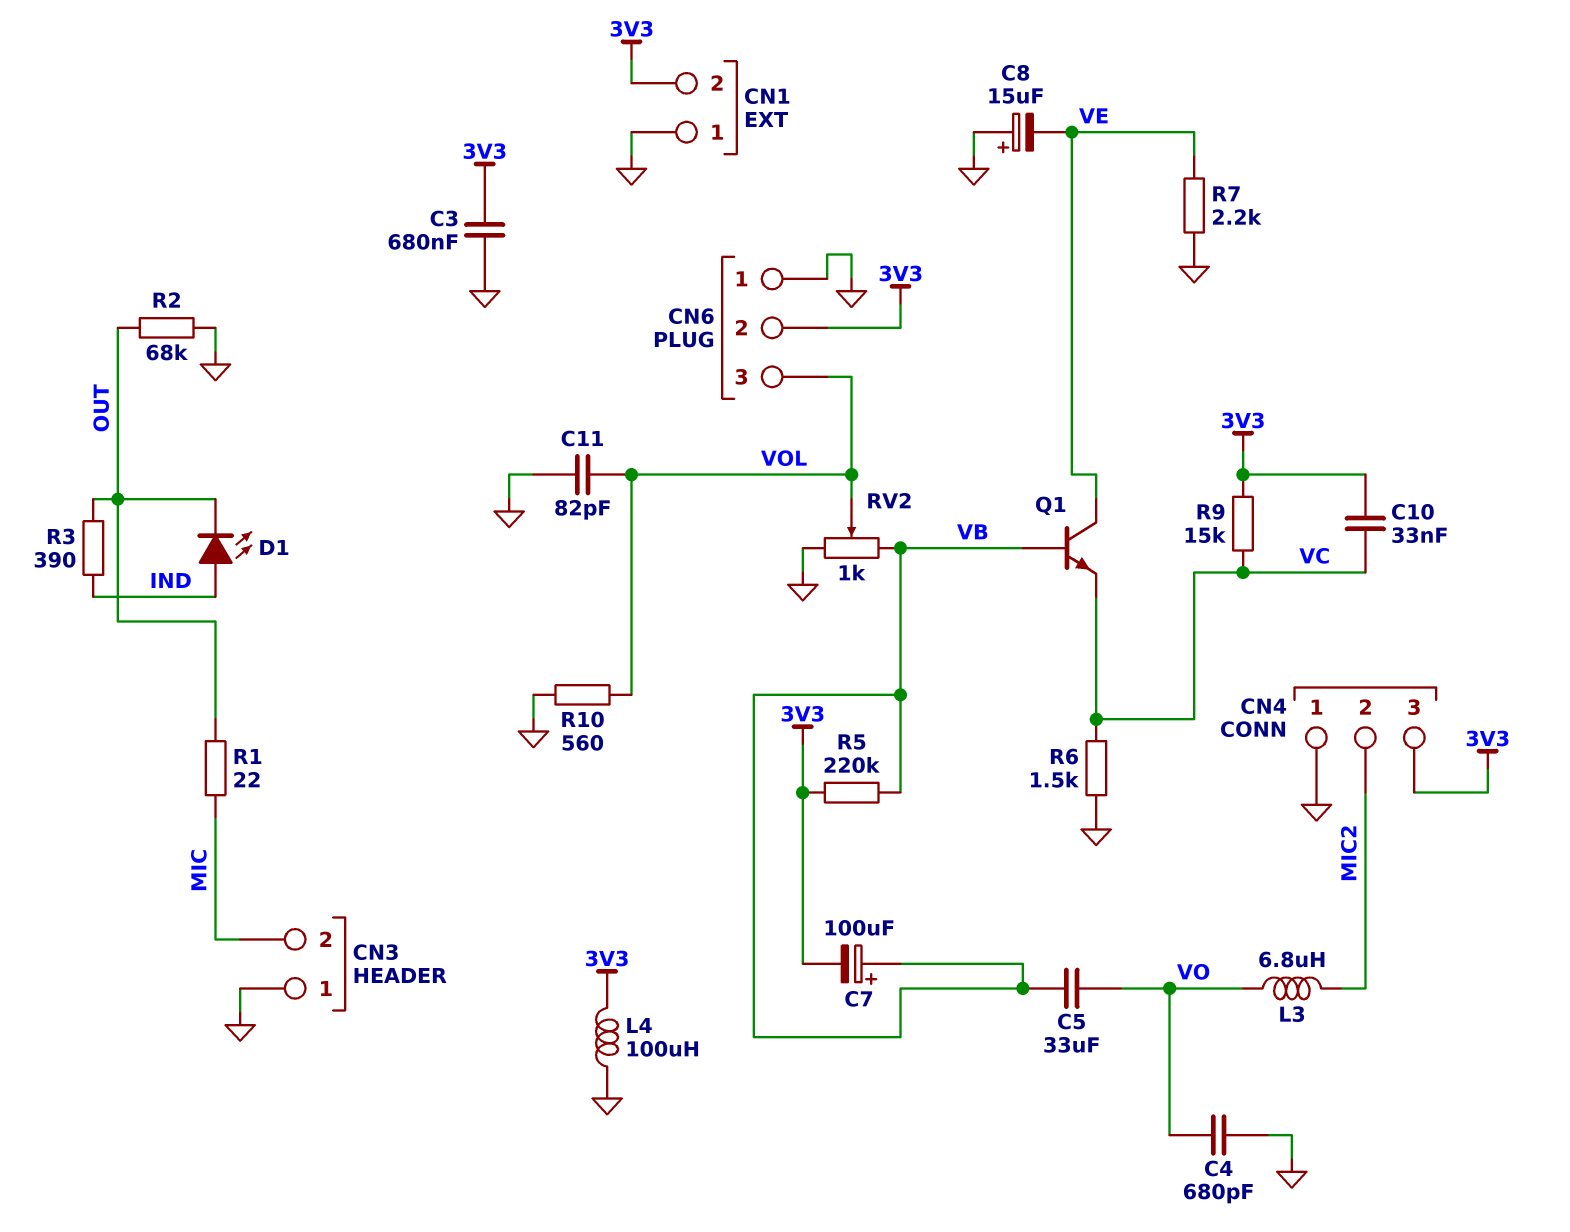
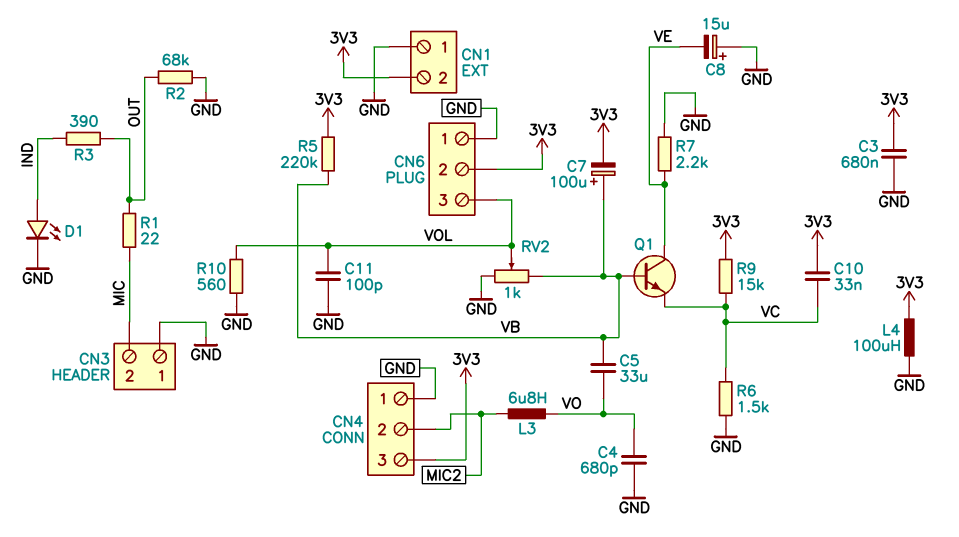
C11: 82pF (GND, VOL) -> 100pF (GND, VOL)
D1: LED (A IND, K OUT) -> LED (A IND, K GND)

